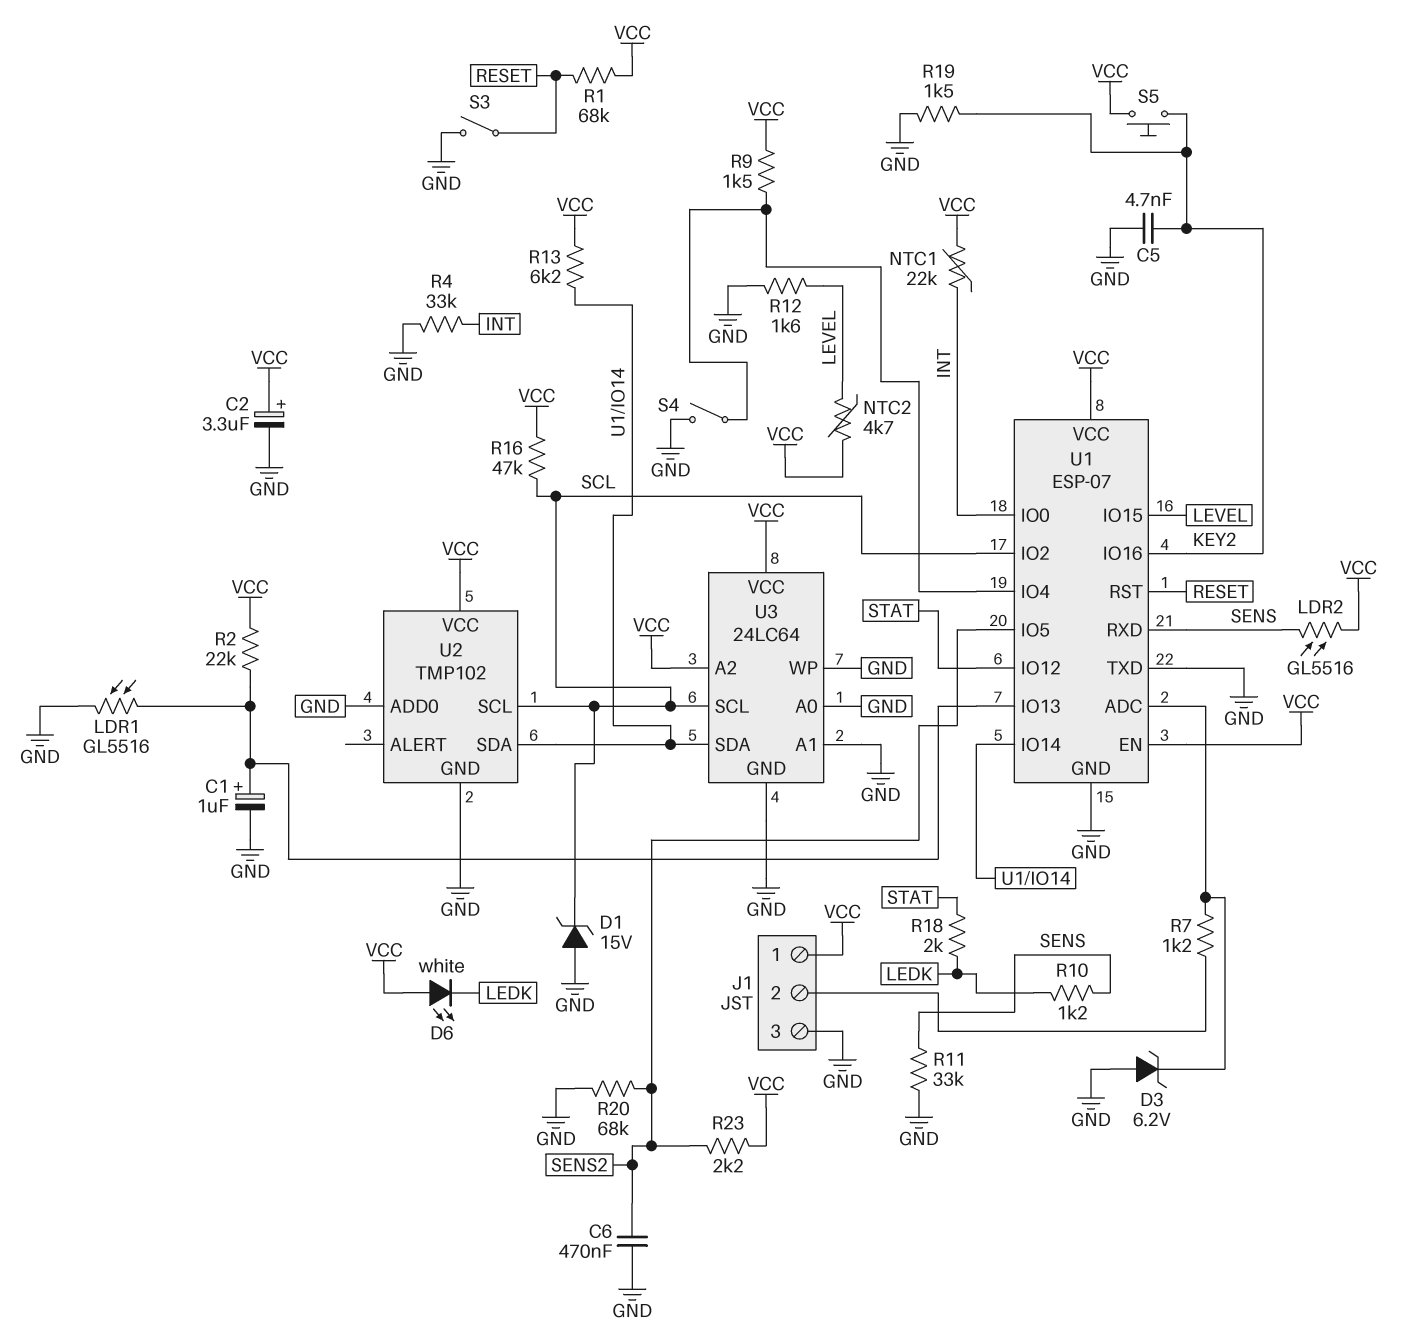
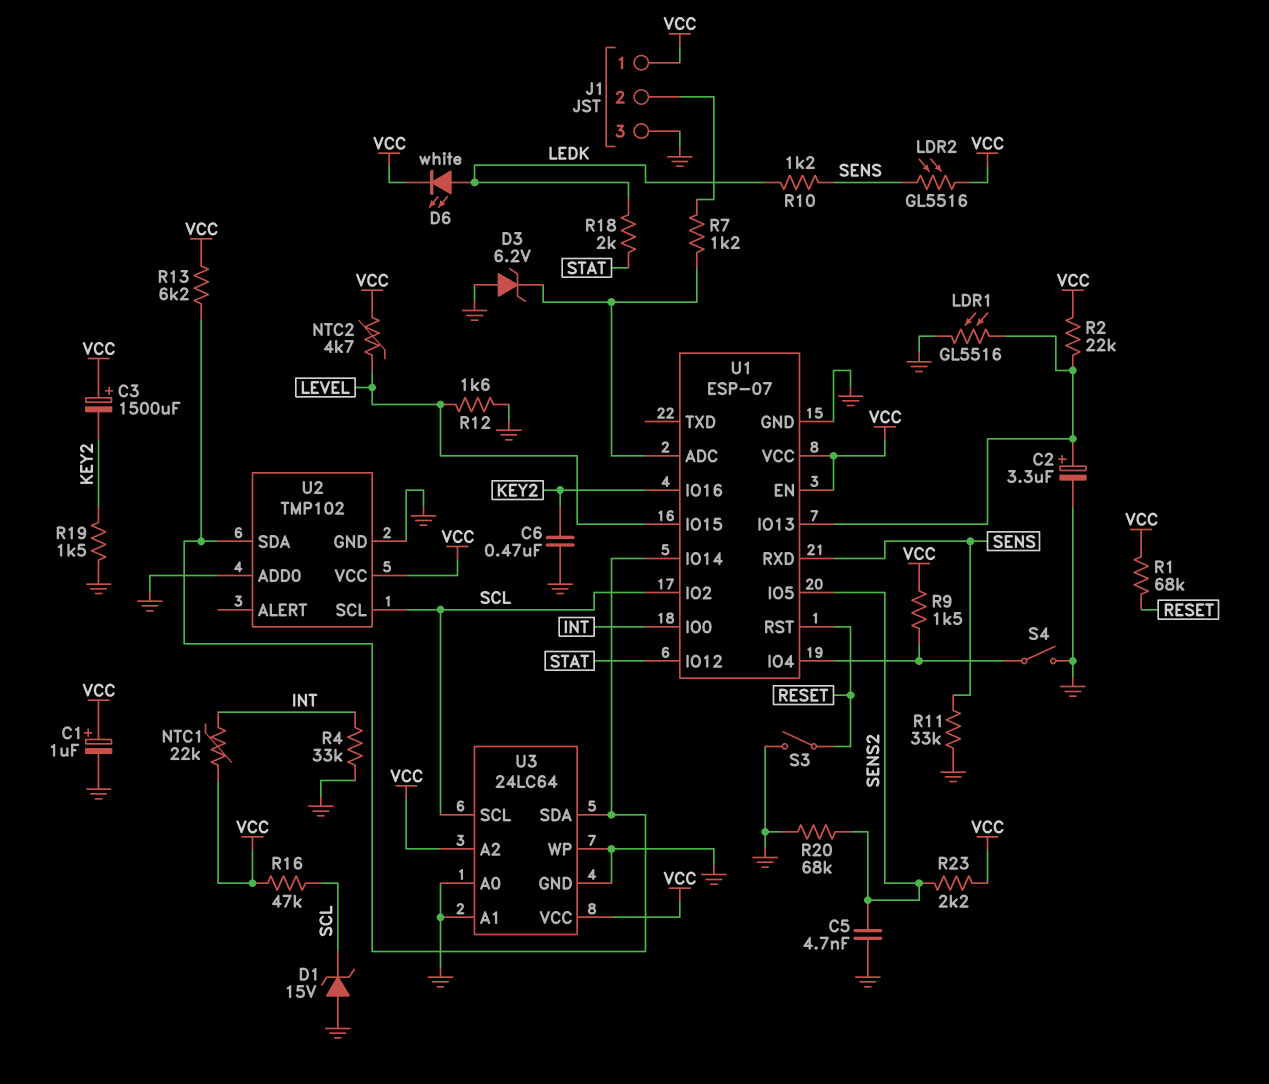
C1: 1uF (plus U1/IO13, minus GND) -> 1uF (plus VCC, minus GND)
C2: 3.3uF (plus VCC, minus GND) -> 3.3uF (plus U1/IO13, minus GND)
C3: none -> 1500uF (plus VCC, minus KEY2)
C5: 4.7nF (GND, KEY2) -> 4.7nF (GND, SENS2)
C6: 470nF (GND, SENS2) -> 470nF (GND, KEY2)
D6: LED white (A VCC, K LEDK) -> LED white (A LEDK, K VCC)
S5: button (KEY2, VCC) -> none
U1 pin TXD: GND -> none

